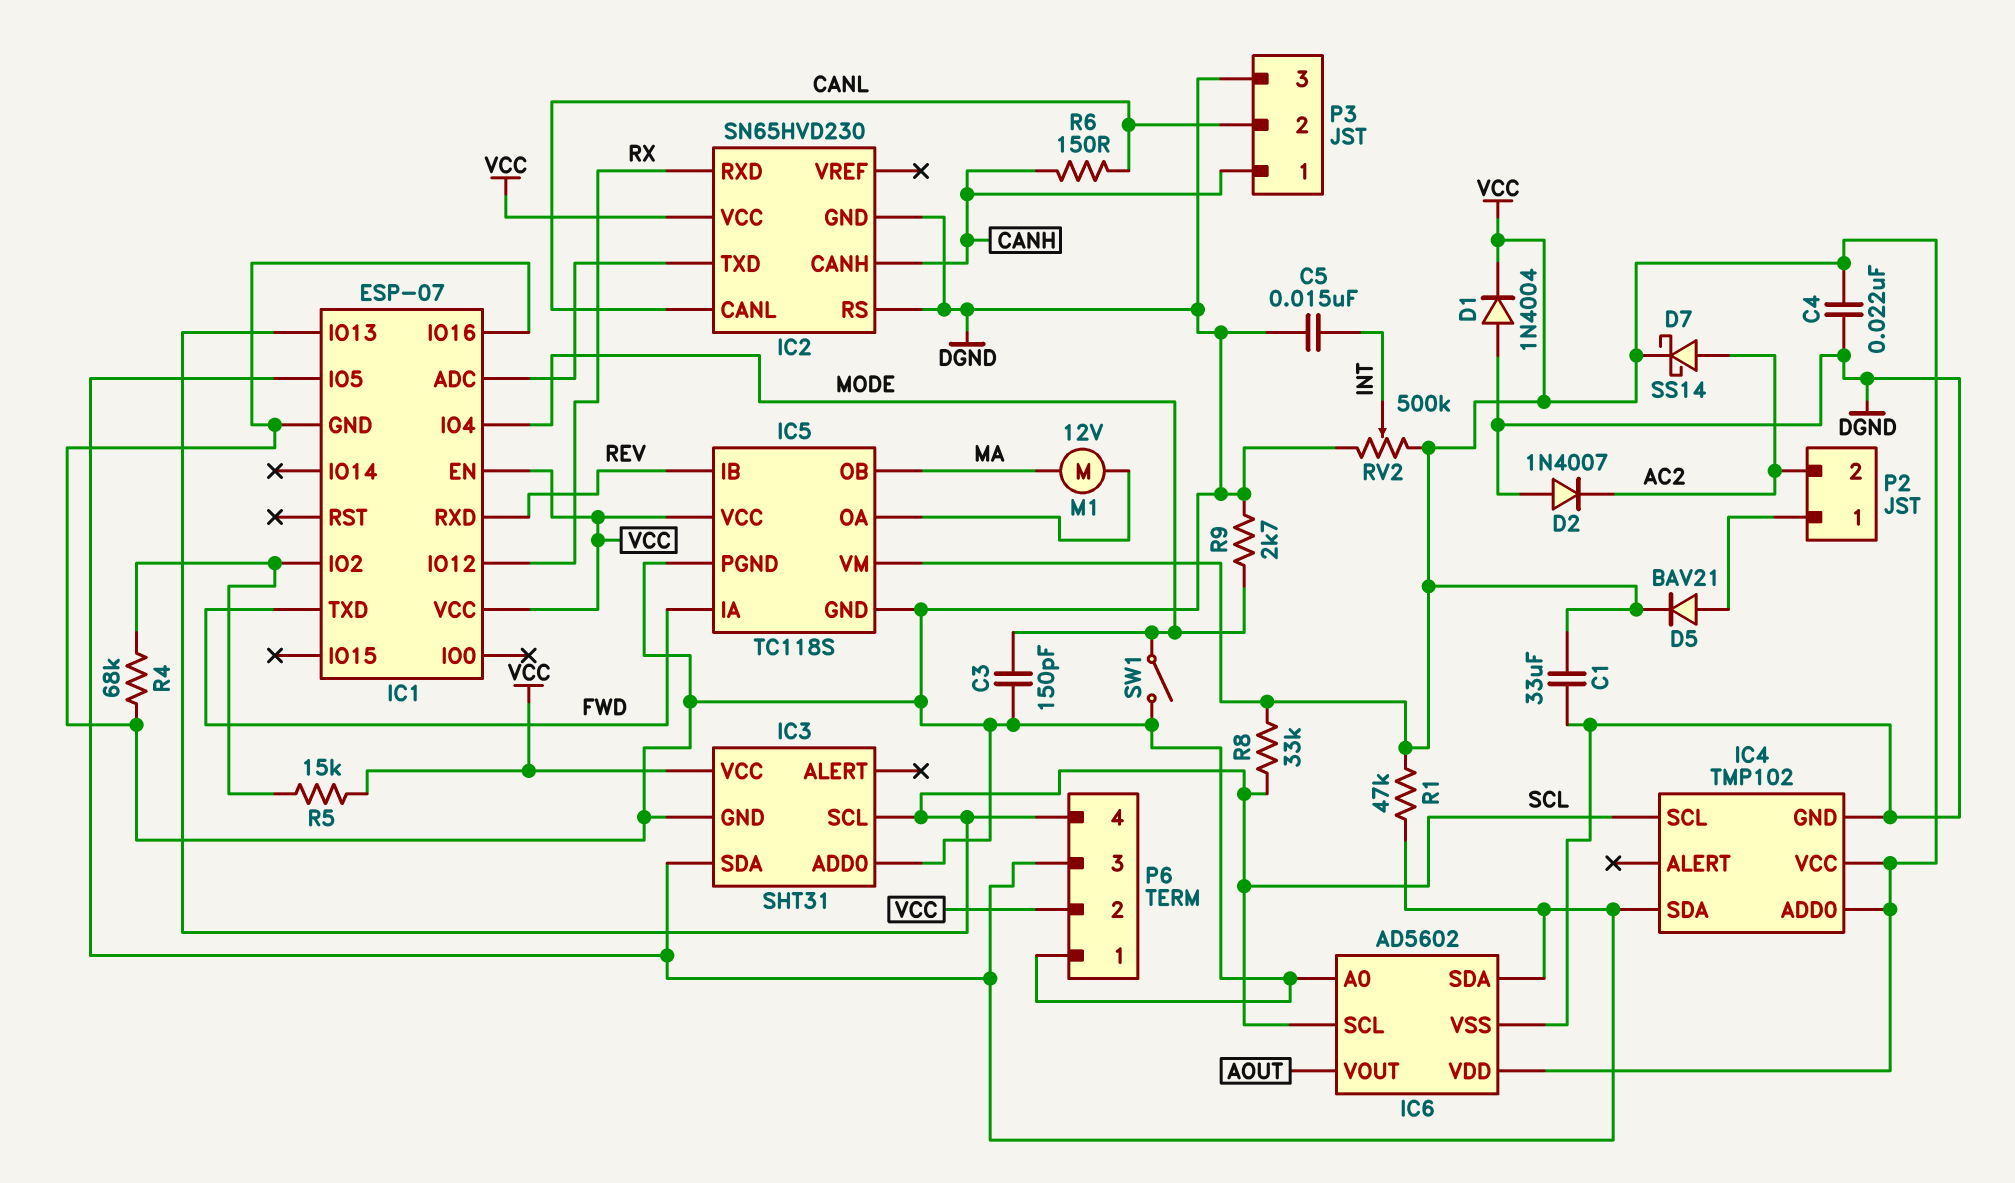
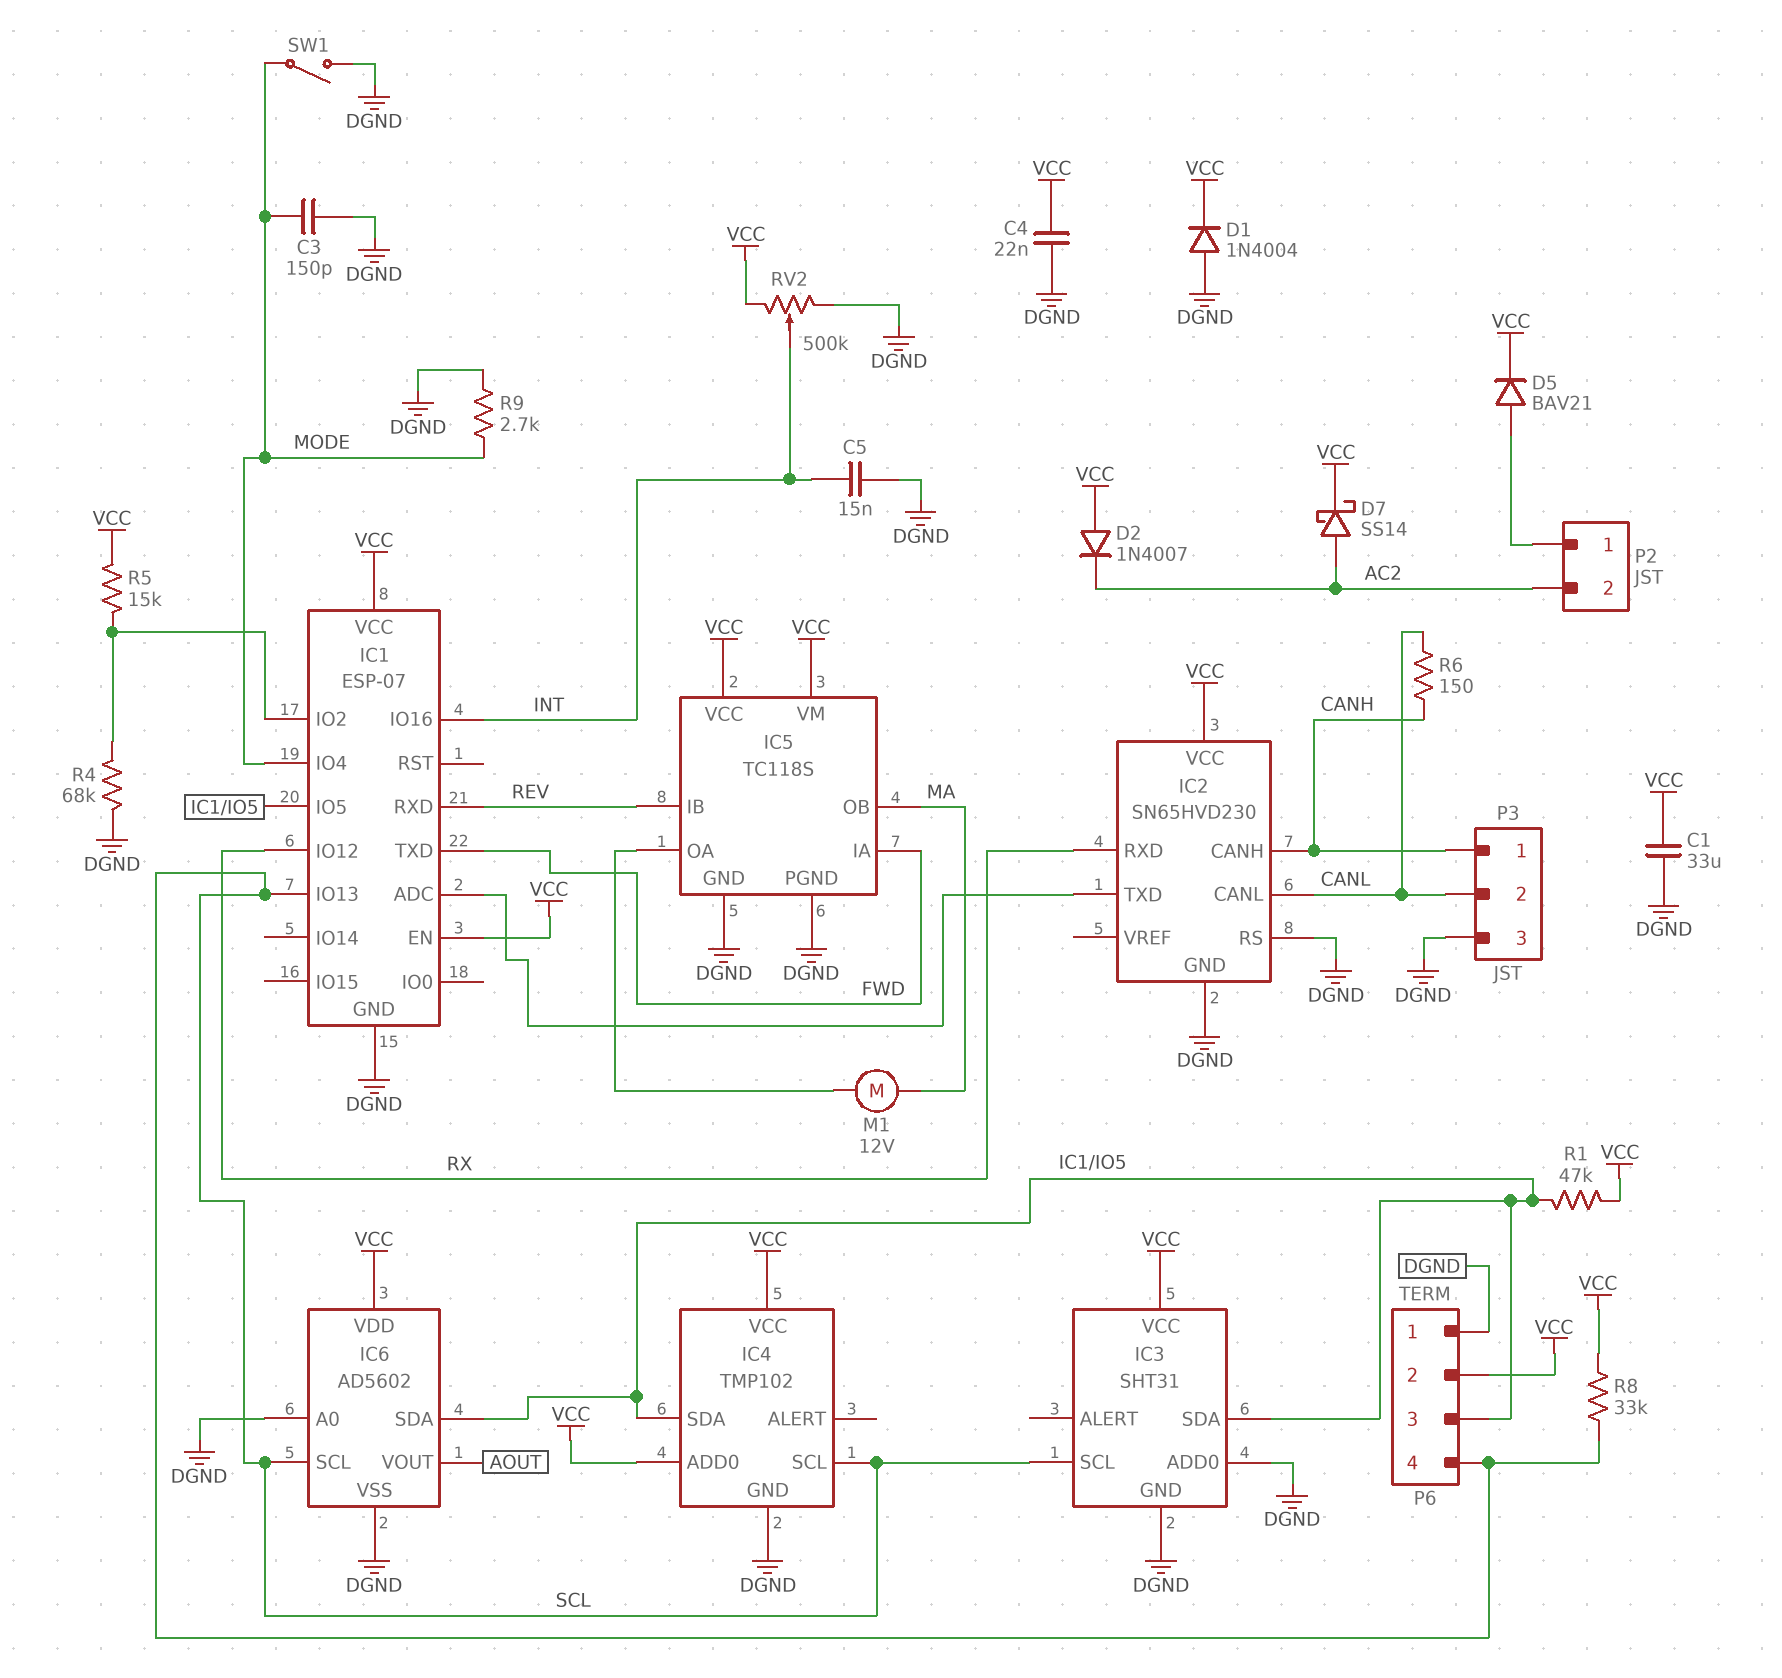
D2: diode 1N4007 (A DGND, K AC2) -> diode 1N4007 (A VCC, K AC2)
IC1 pin IO16: DGND -> INT

